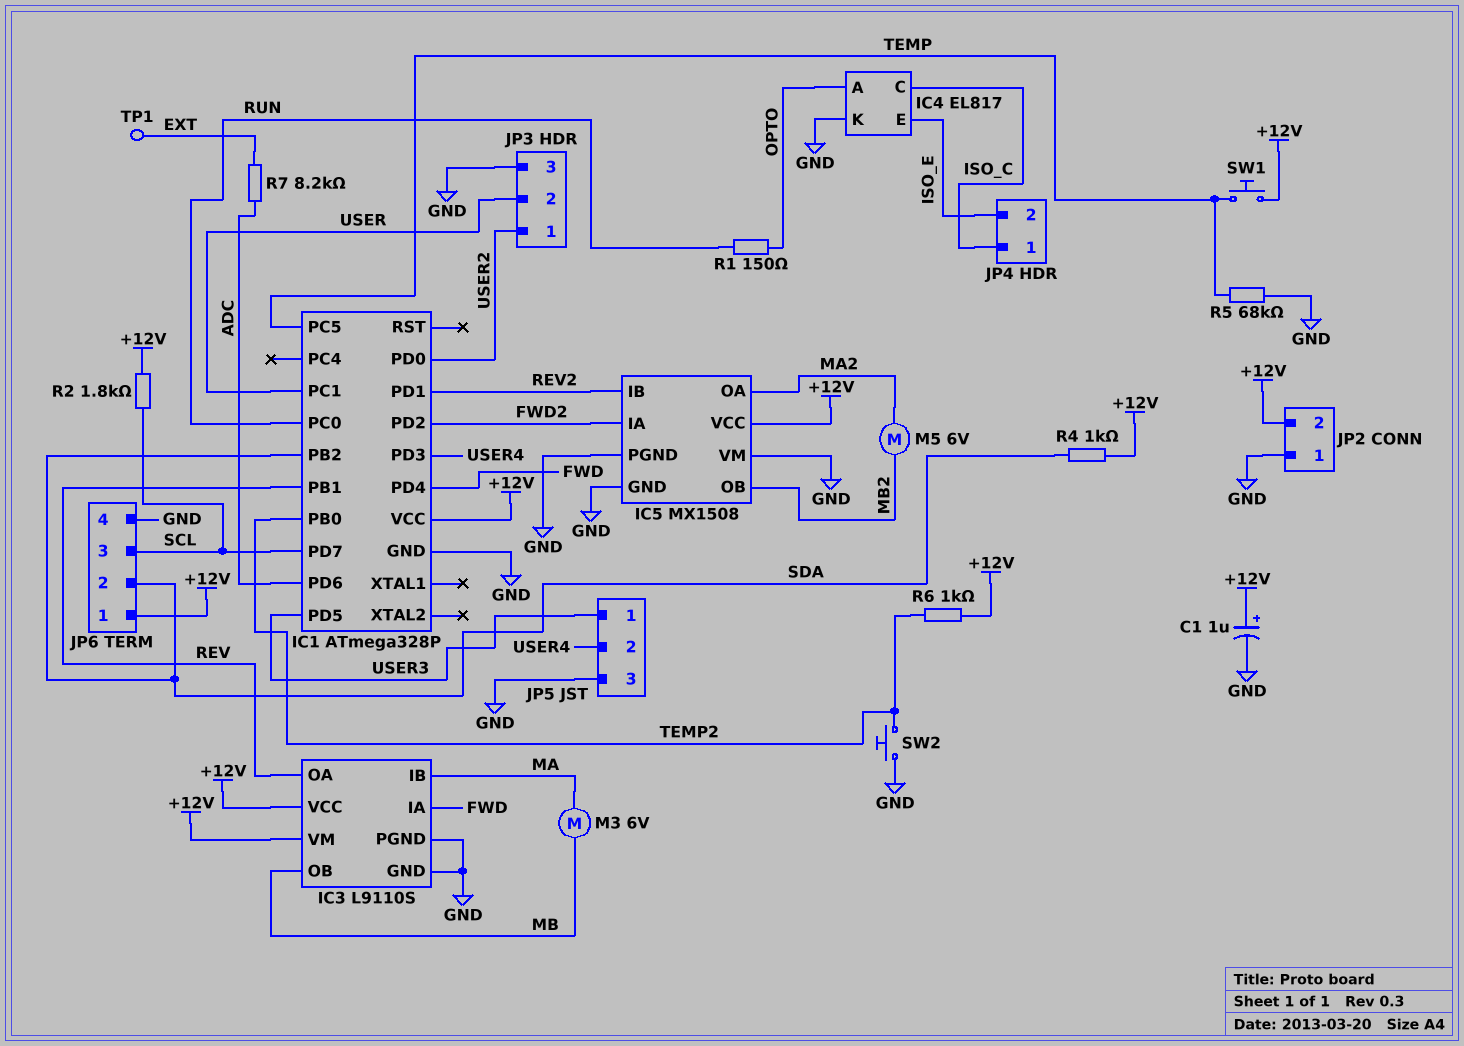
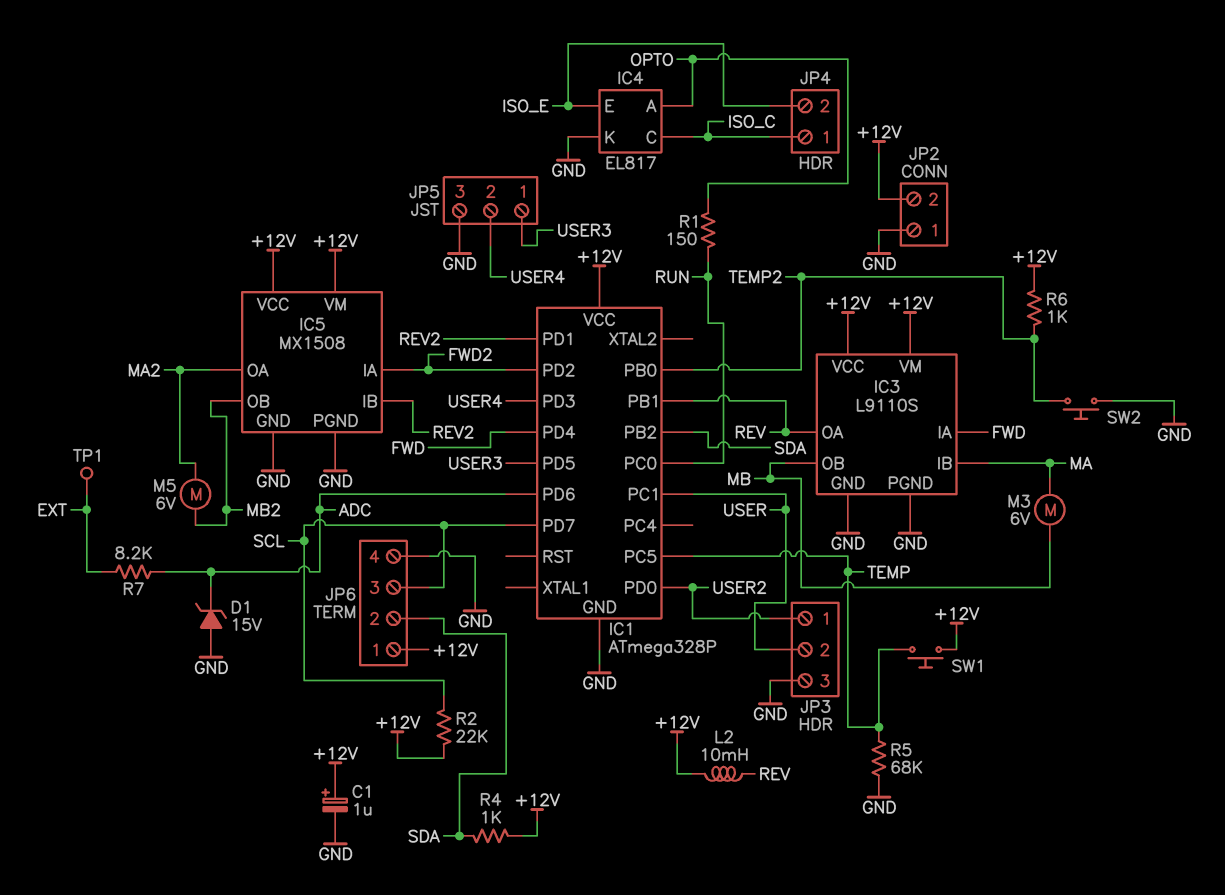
D1: none -> zener 15V (A GND, K ADC)
IC5 pin VM: GND -> +12V
L2: none -> 10mH (+12V, REV)
R2: 1.8k (+12V, SCL) -> 22k (+12V, SCL)

